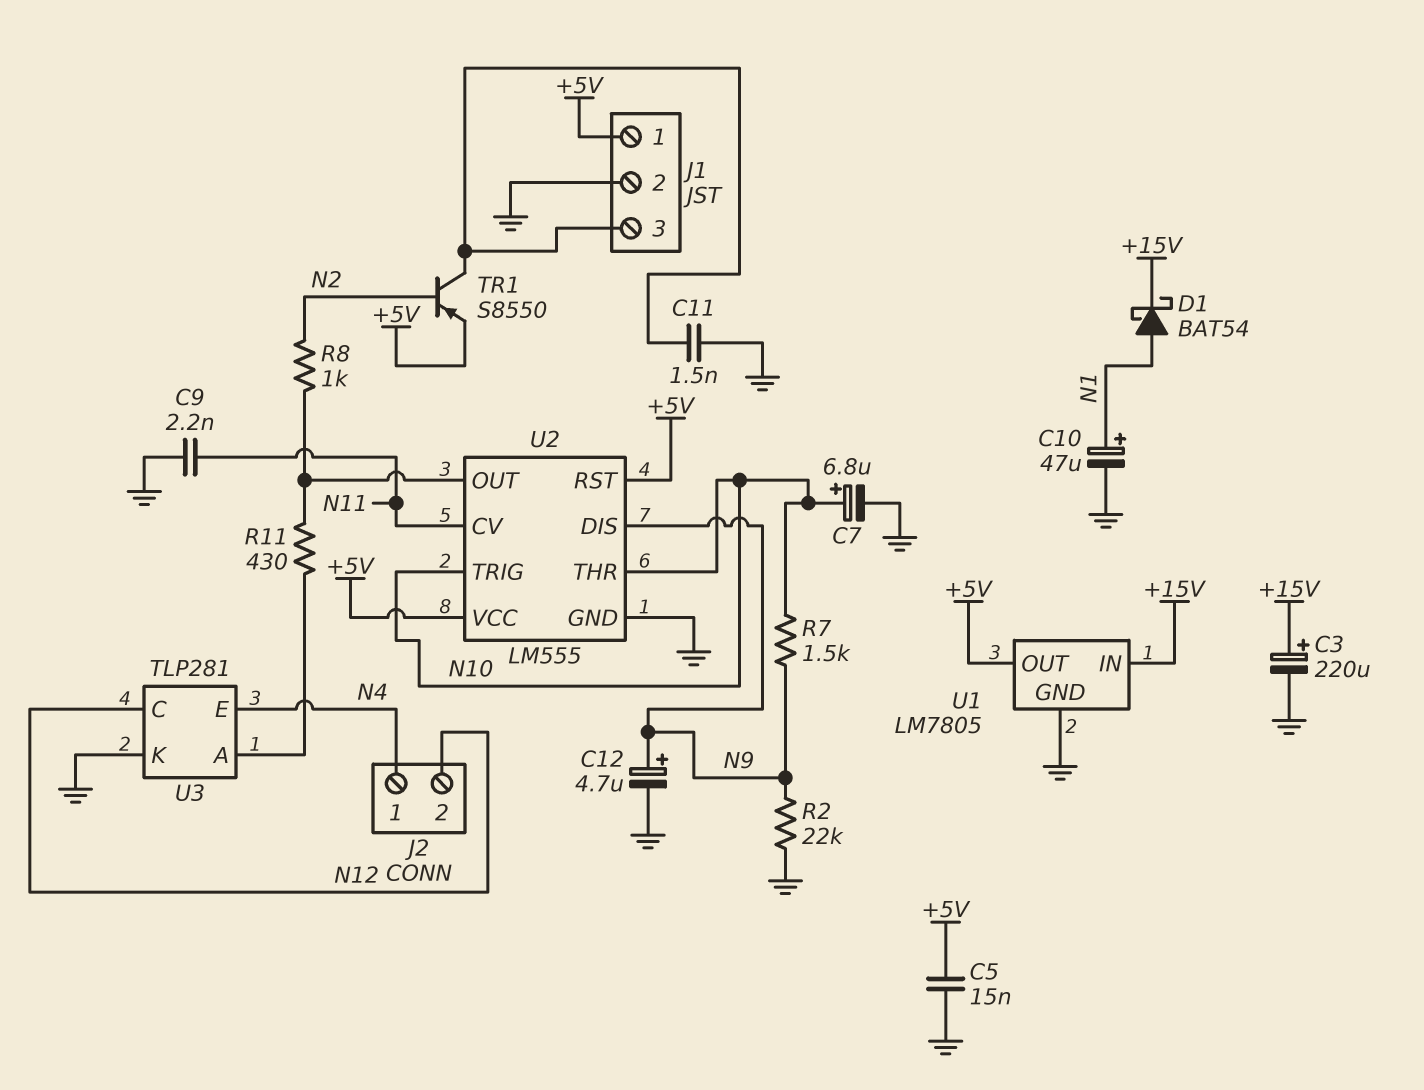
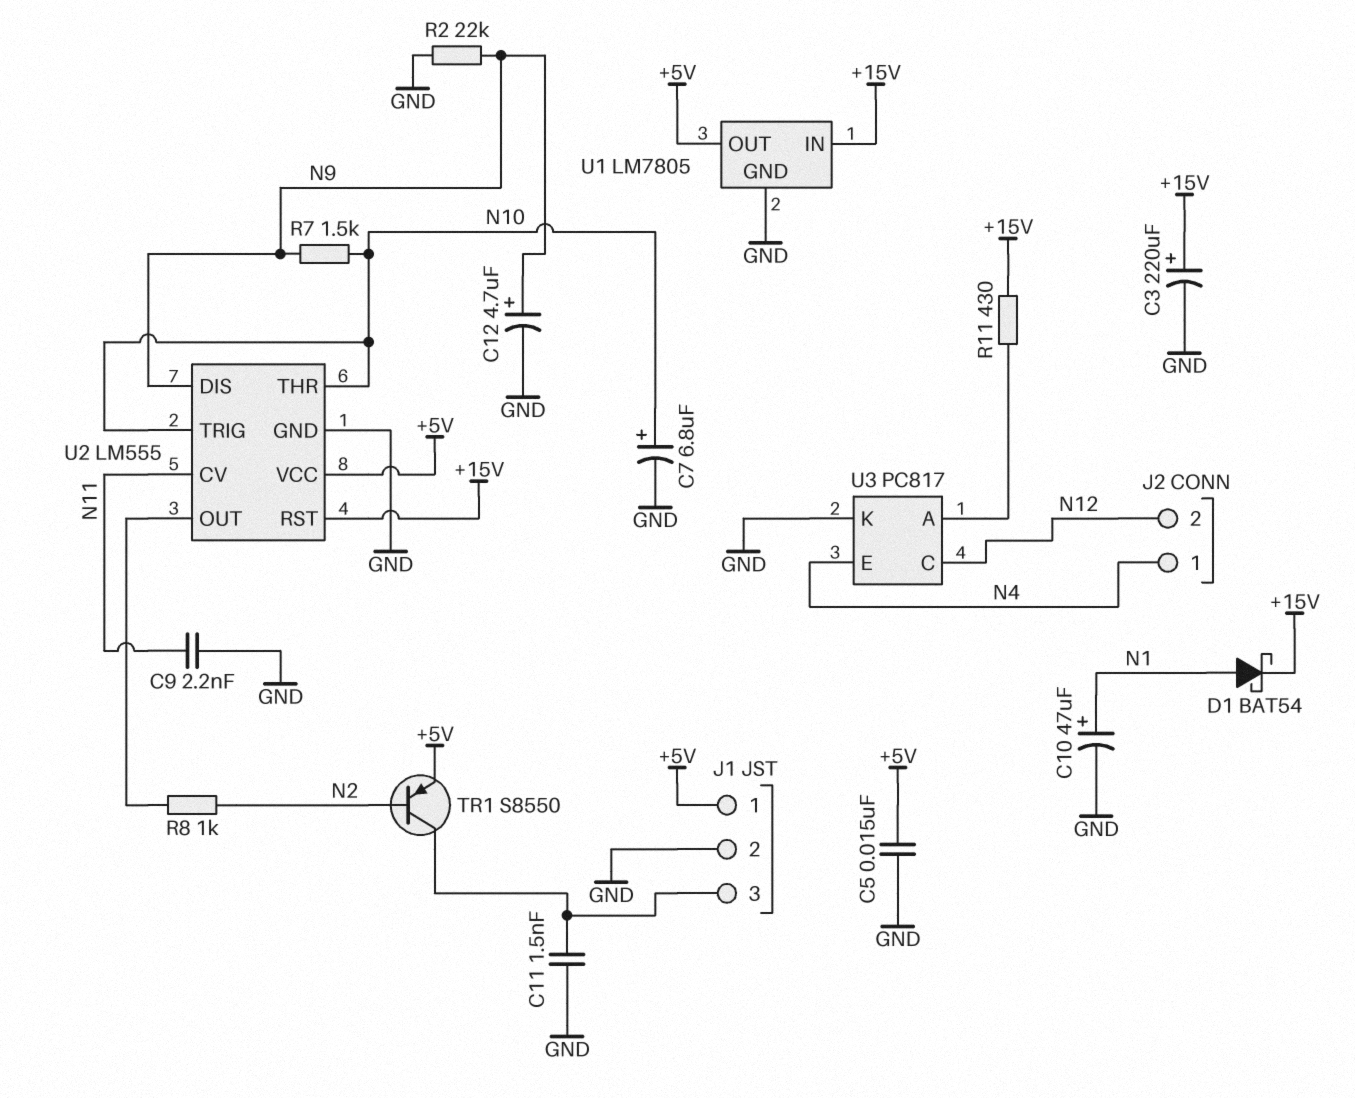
R11: 430 (U2/OUT, U3/A) -> 430 (+15V, U3/A)
U2 pin RST: +5V -> +15V
U3: TLP281 -> PC817

